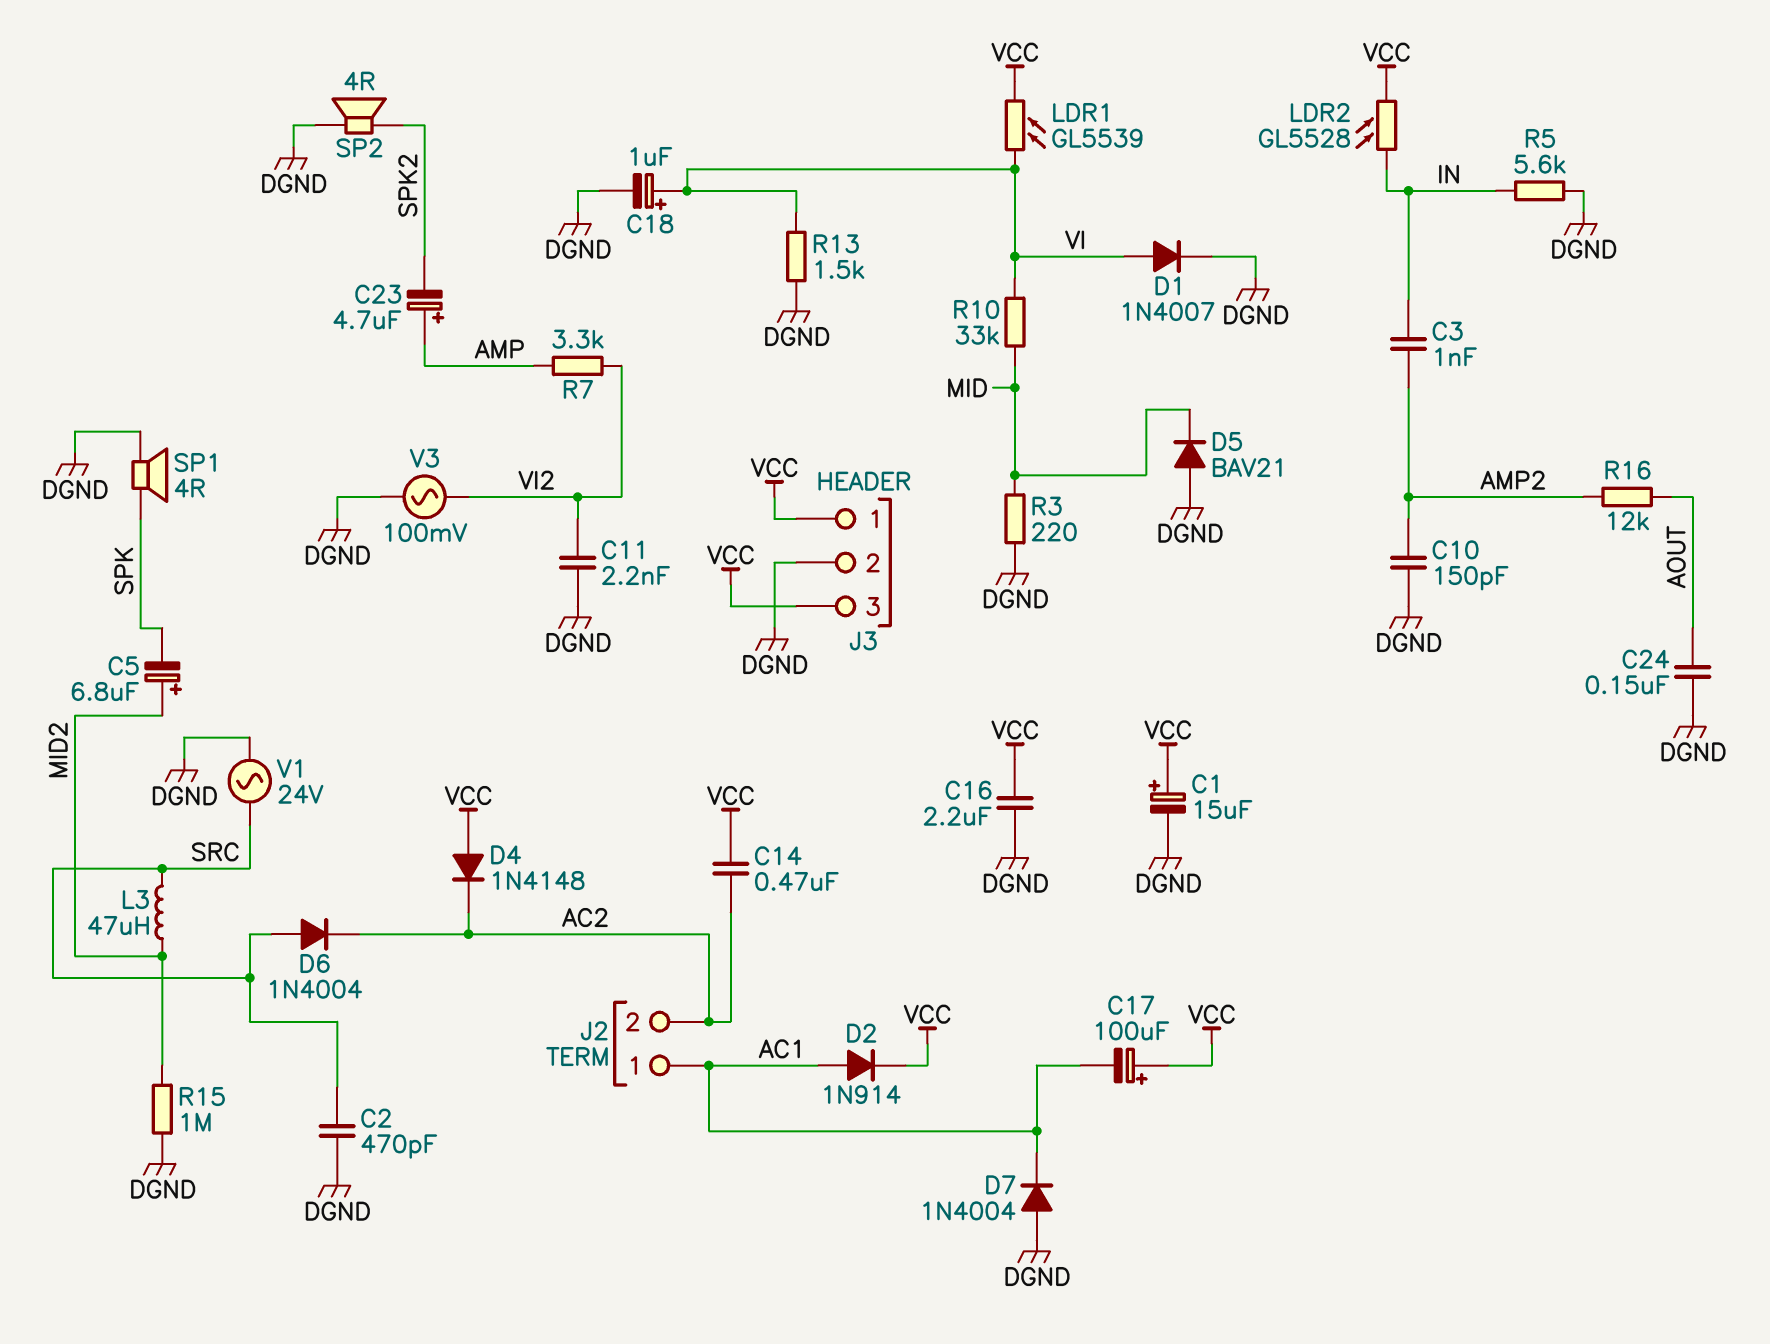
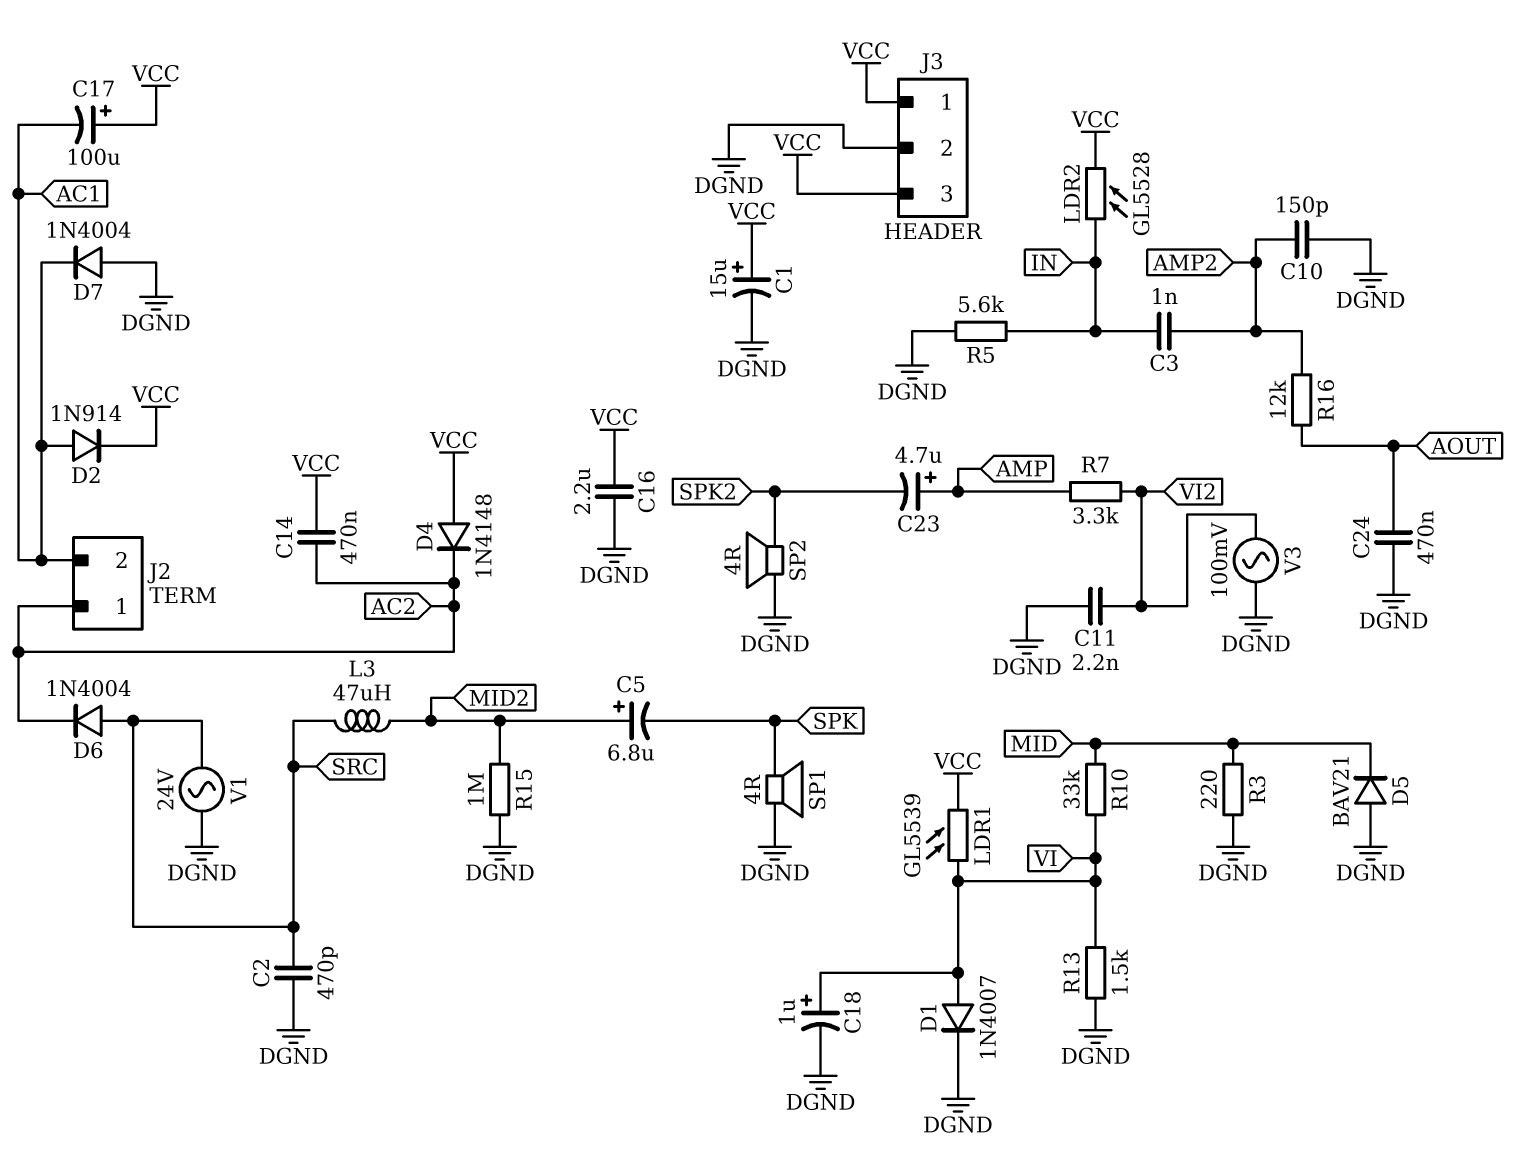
C24: 150nF (AOUT, DGND) -> 470nF (AOUT, DGND)
J2 pin 1: AC1 -> AC2
J2 pin 2: AC2 -> AC1

